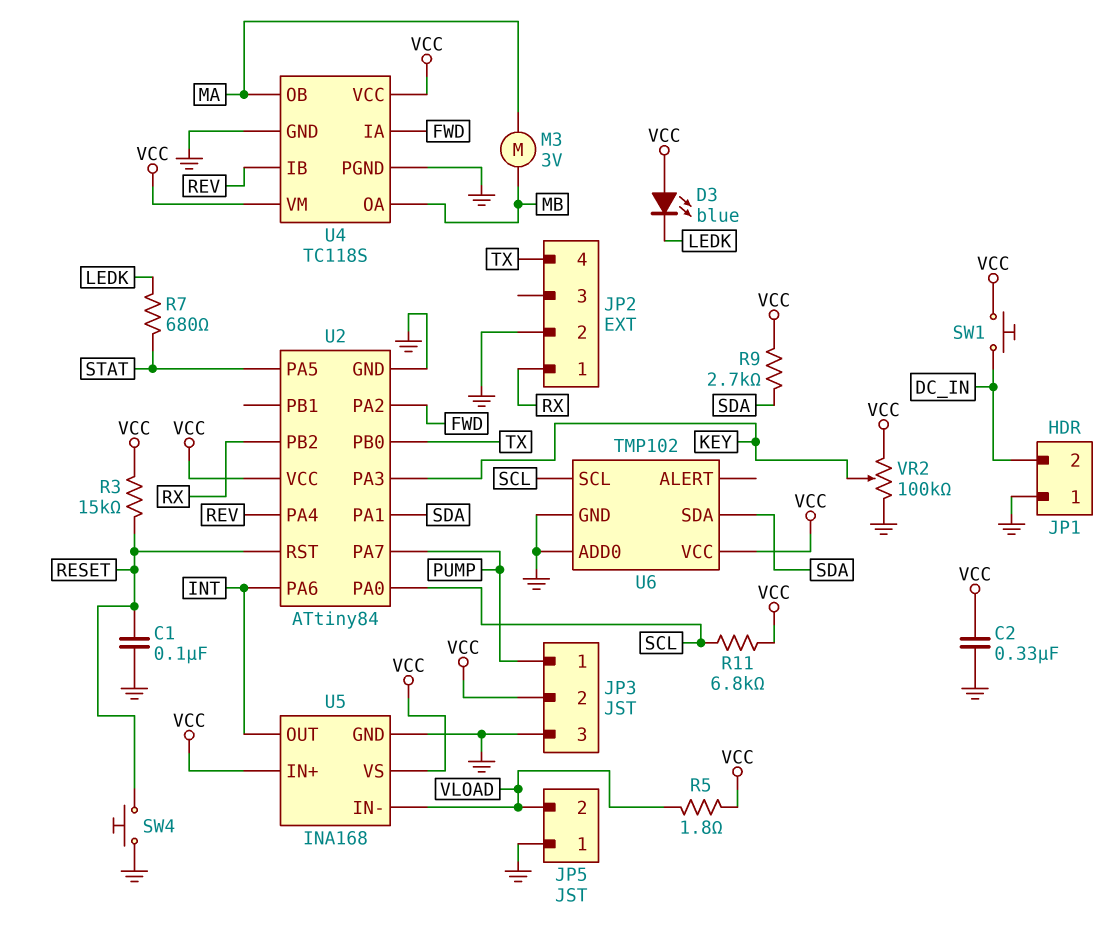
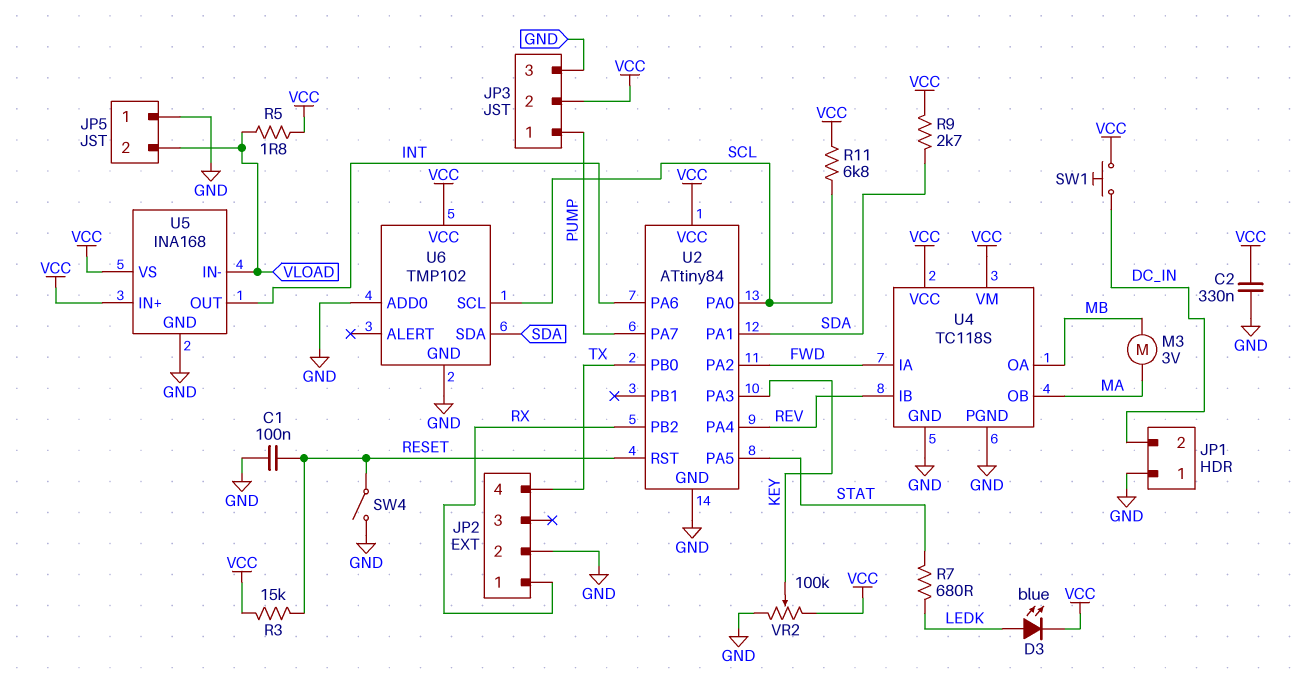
D3: LED blue (A VCC, K LEDK) -> LED blue (A LEDK, K VCC)
SW4: button (GND, RESET) -> switch (GND, RESET)

